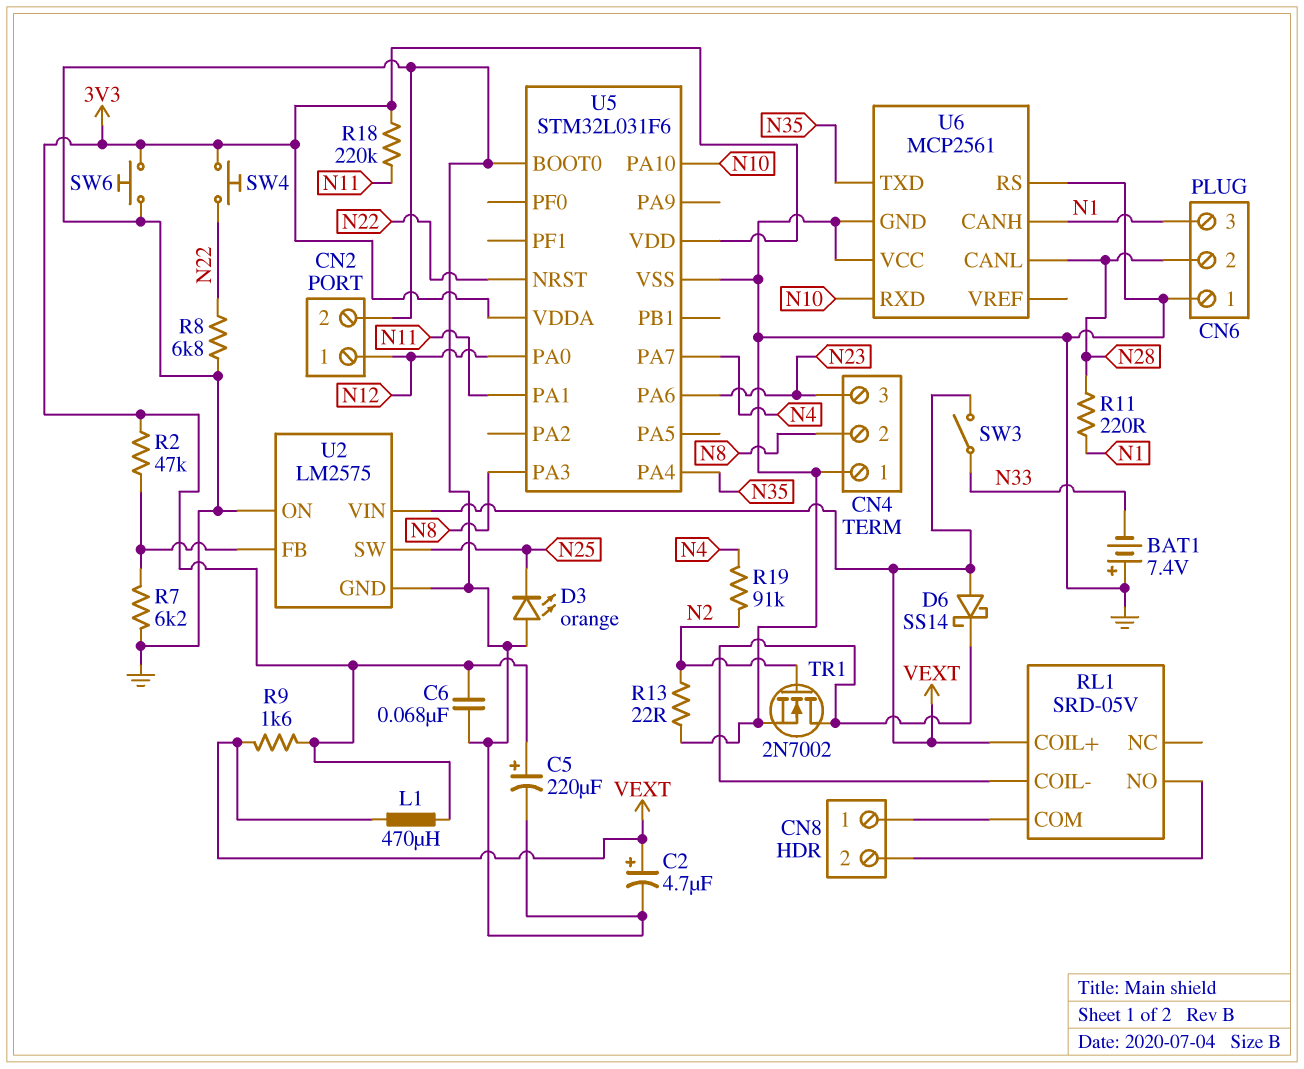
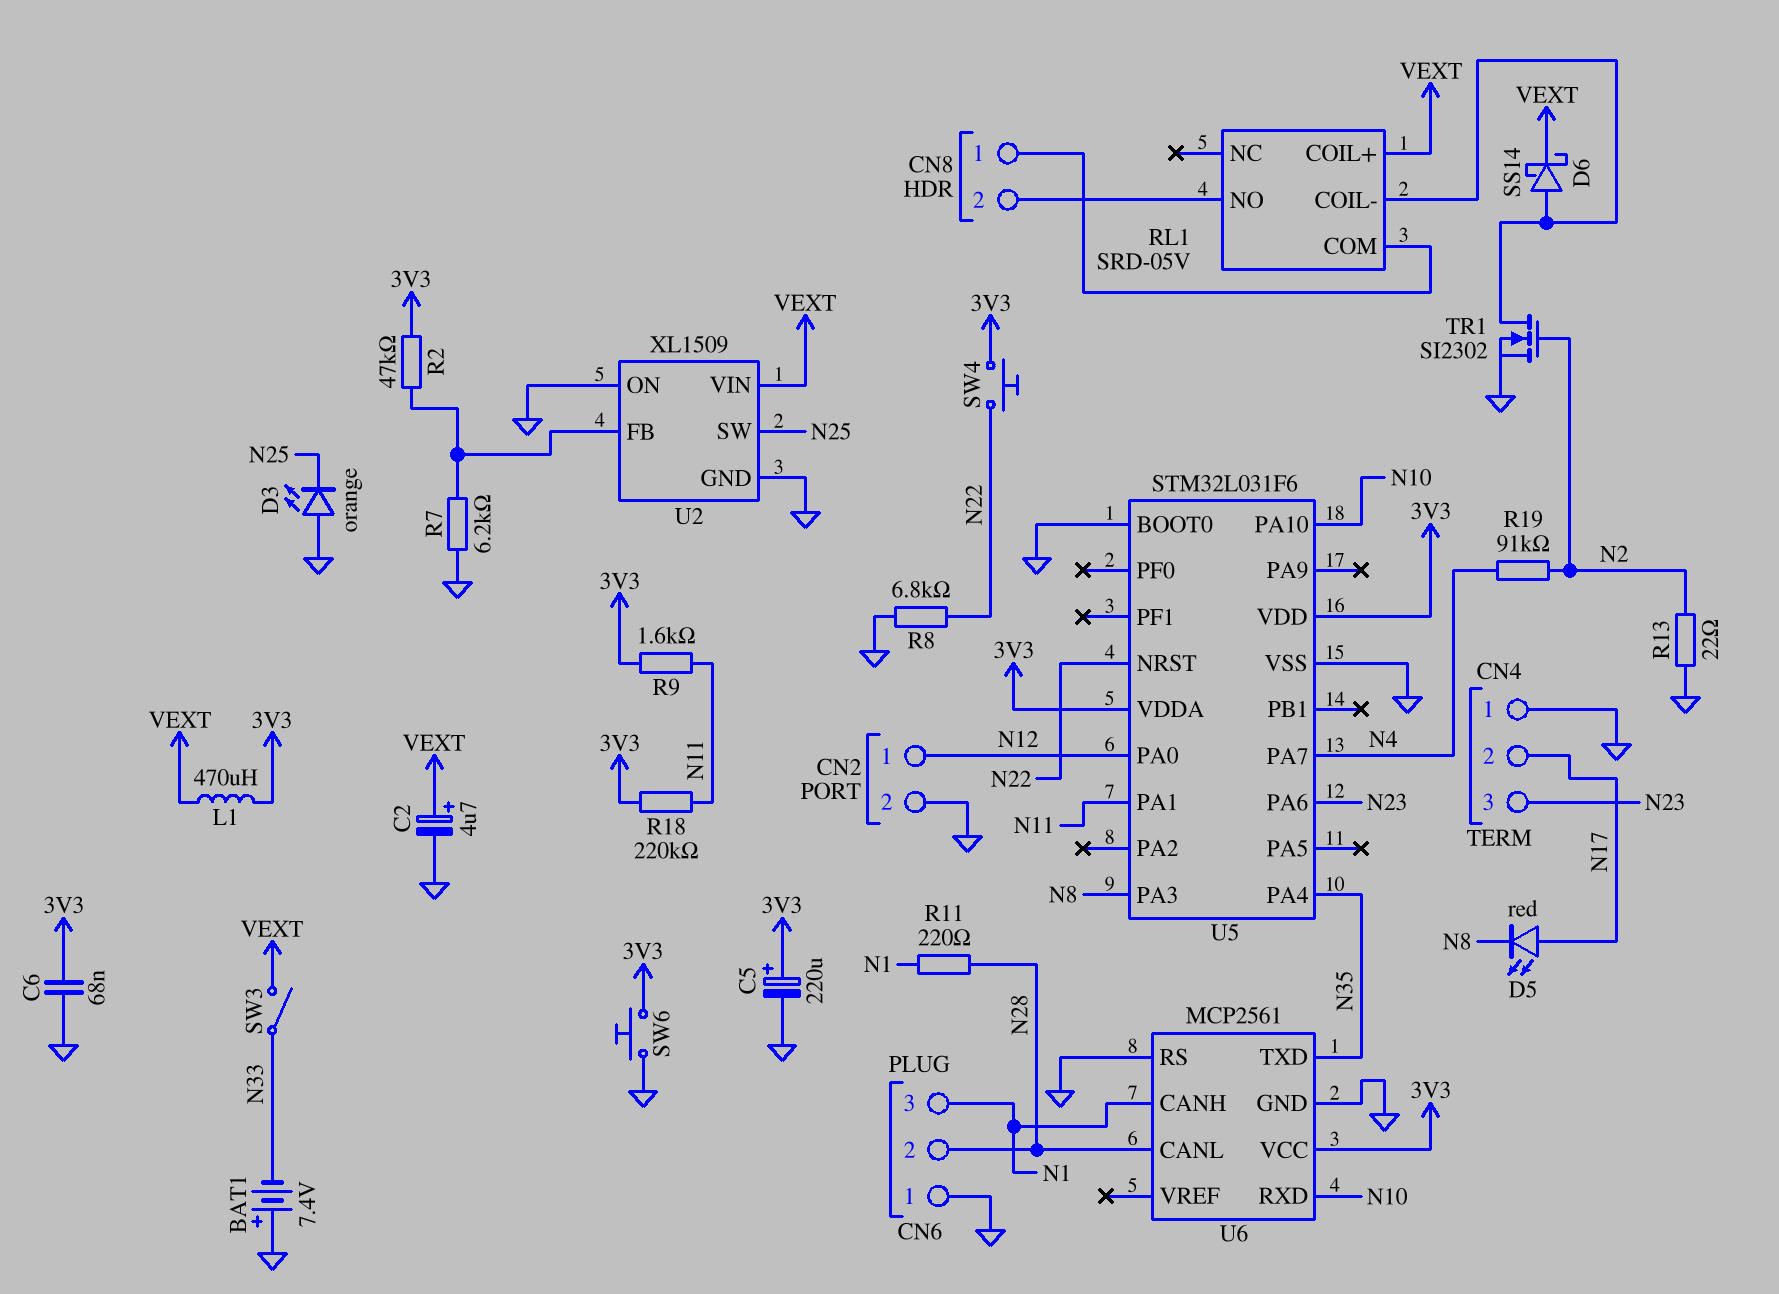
CN4 pin 2: N8 -> N17
D5: none -> LED red (A N17, K N8)
D6: schottky SS14 (A VEXT, K RL1/COIL-) -> schottky SS14 (A RL1/COIL-, K VEXT)
R9: 1.6k (3V3, VEXT) -> 1.6k (3V3, N11)
TR1: NMOS 2N7002 (G N2, D RL1/COIL-, S GND) -> NMOS SI2302 (G N2, D RL1/COIL-, S GND)
U2: LM2575 -> XL1509
U6 pin VCC: GND -> 3V3

